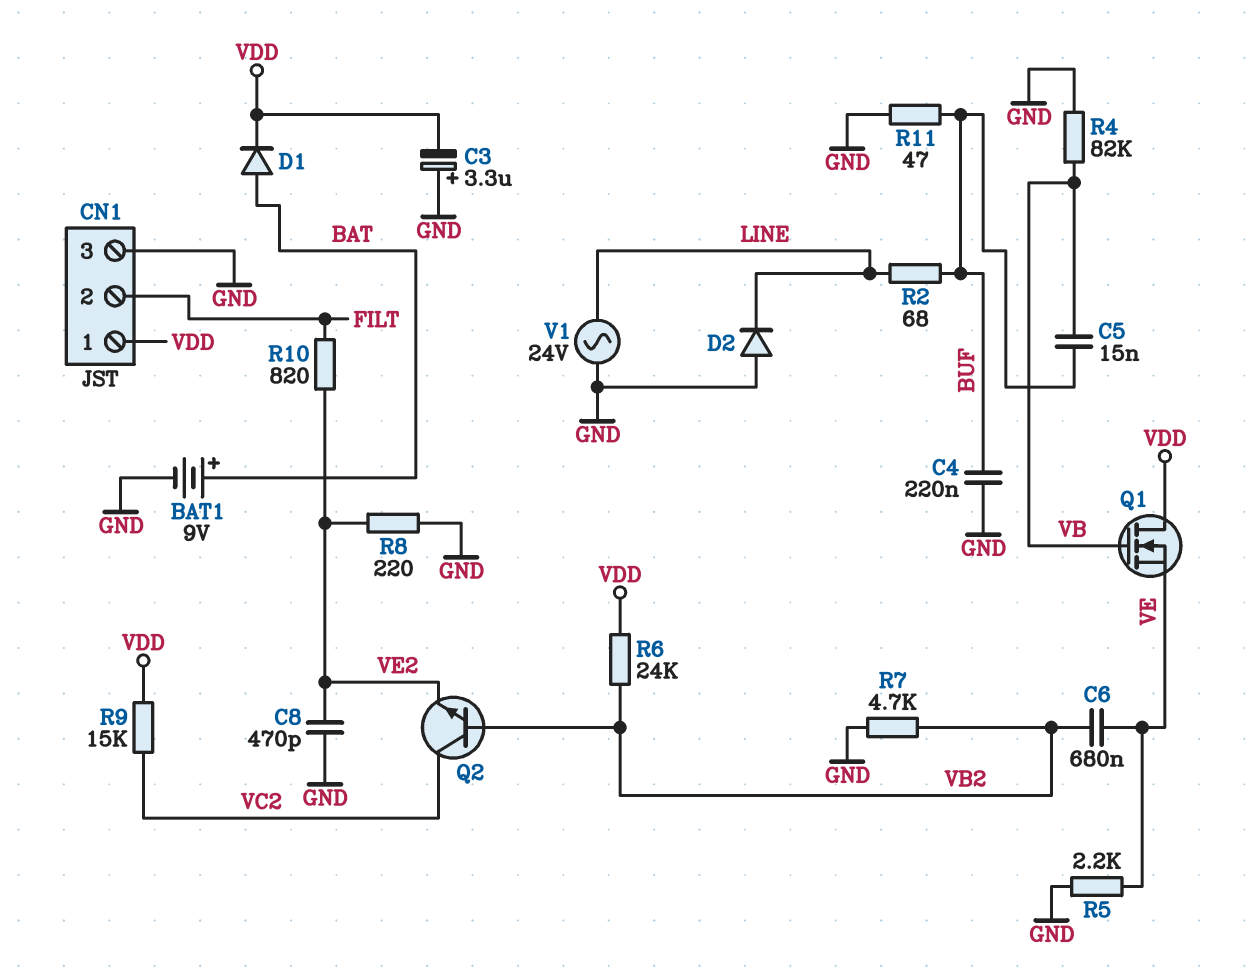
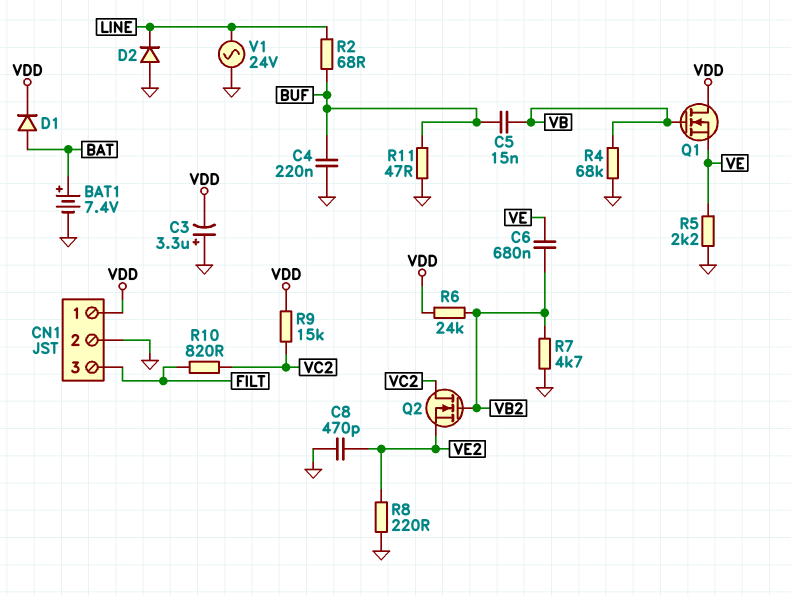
BAT1: 9V (plus BAT, minus GND) -> 7.4V (plus BAT, minus GND)
CN1 pin 2: FILT -> GND
CN1 pin 3: GND -> FILT
Q2: NPN (B VB2, C VC2, E VE2) -> NMOS (G VB2, D VC2, S VE2)
R4: 82k (GND, VB) -> 68k (GND, VB)
R10: 820 (FILT, VE2) -> 820 (FILT, VC2)

